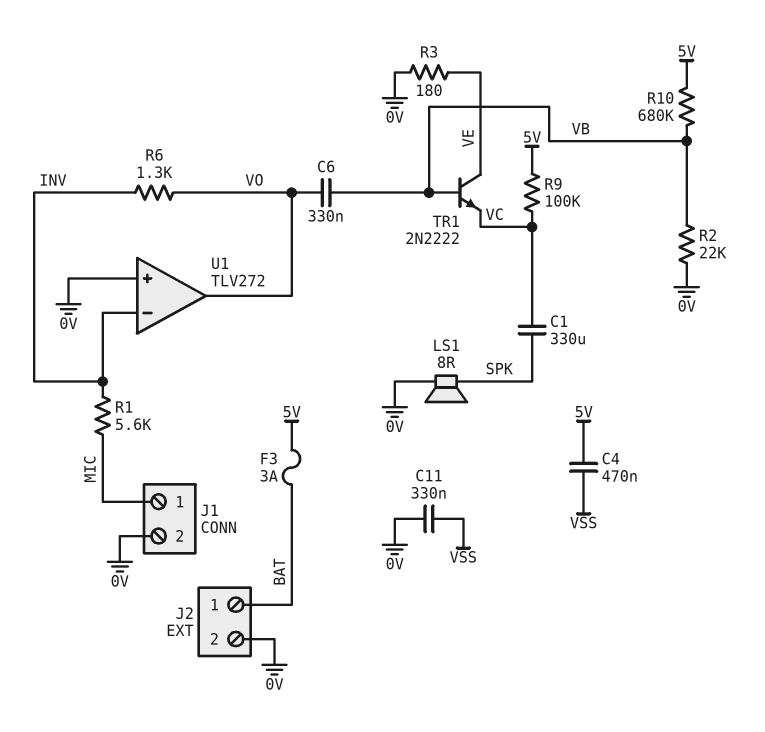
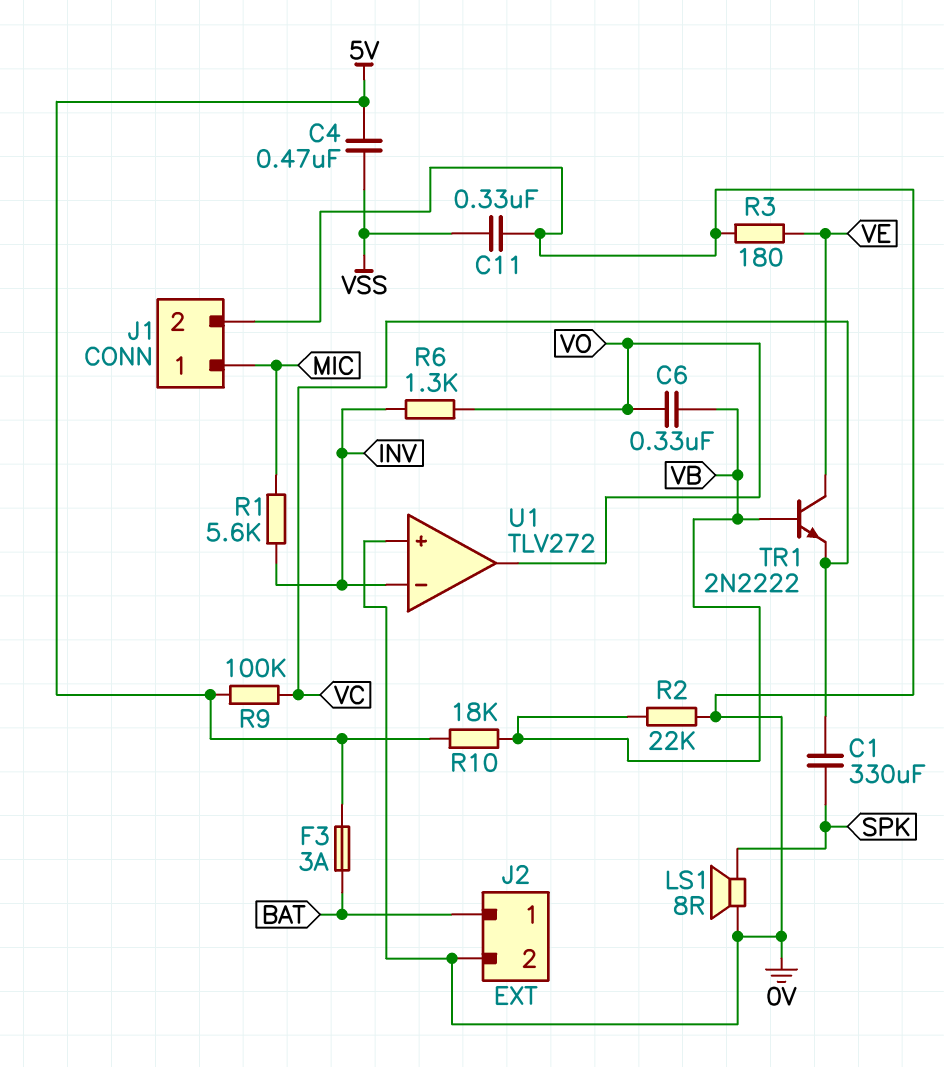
R10: 680k (5V, VB) -> 18k (5V, VB)

